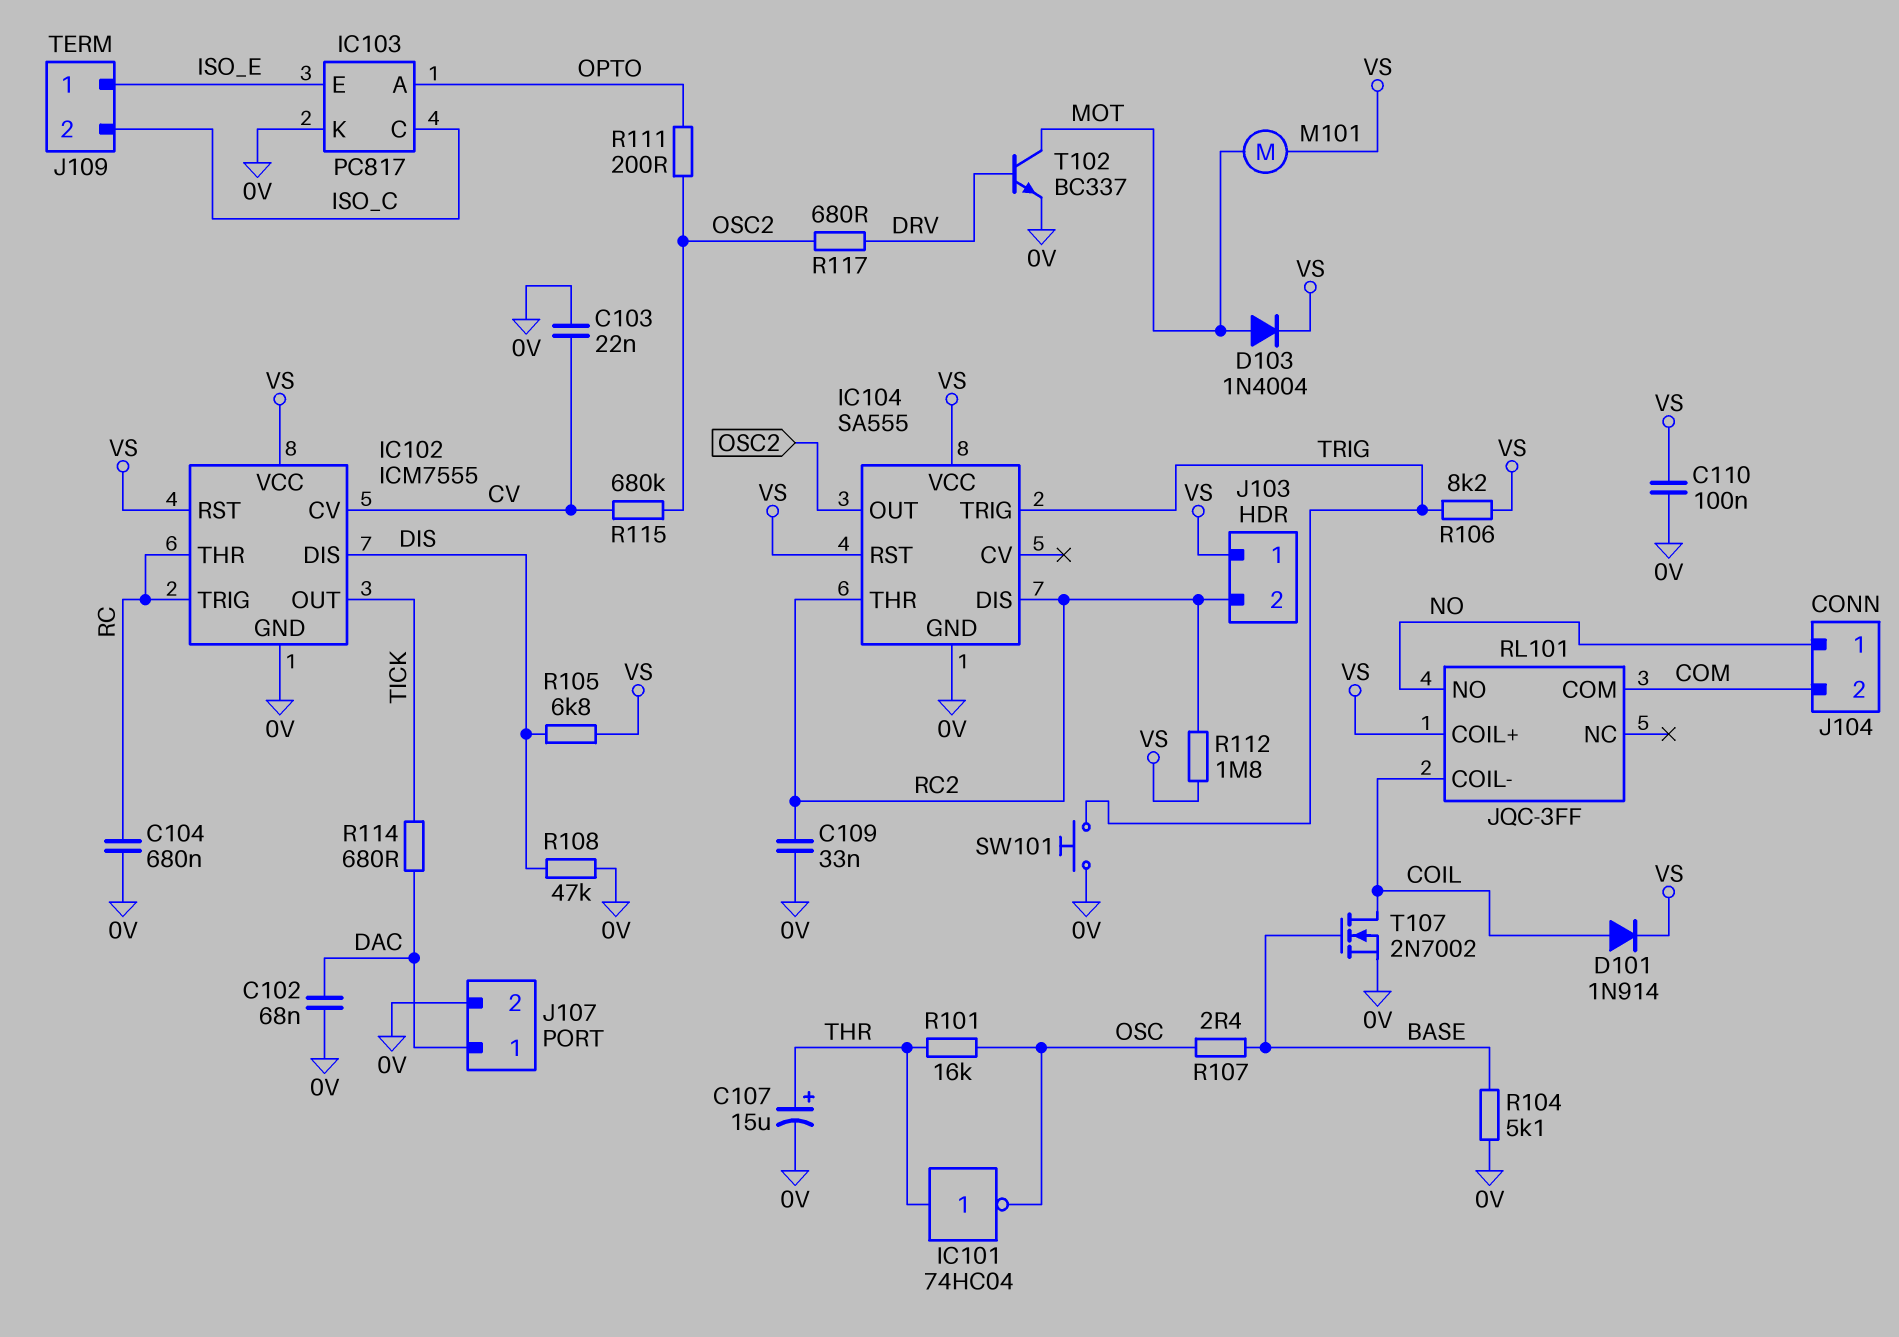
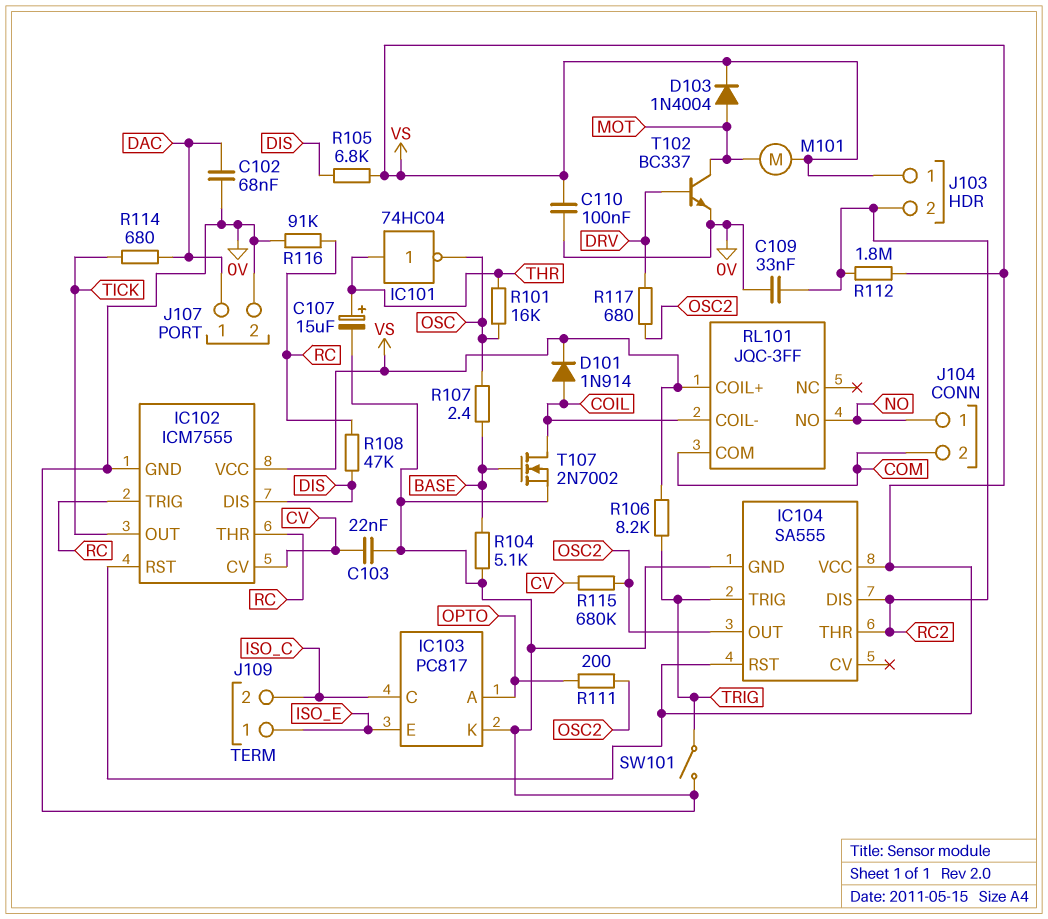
C104: 680nF (0V, RC) -> none
R108: 47k (0V, DIS) -> 47k (DIS, RC)
R116: none -> 91k (0V, RC)
SW101: button (0V, TRIG) -> switch (0V, TRIG)

